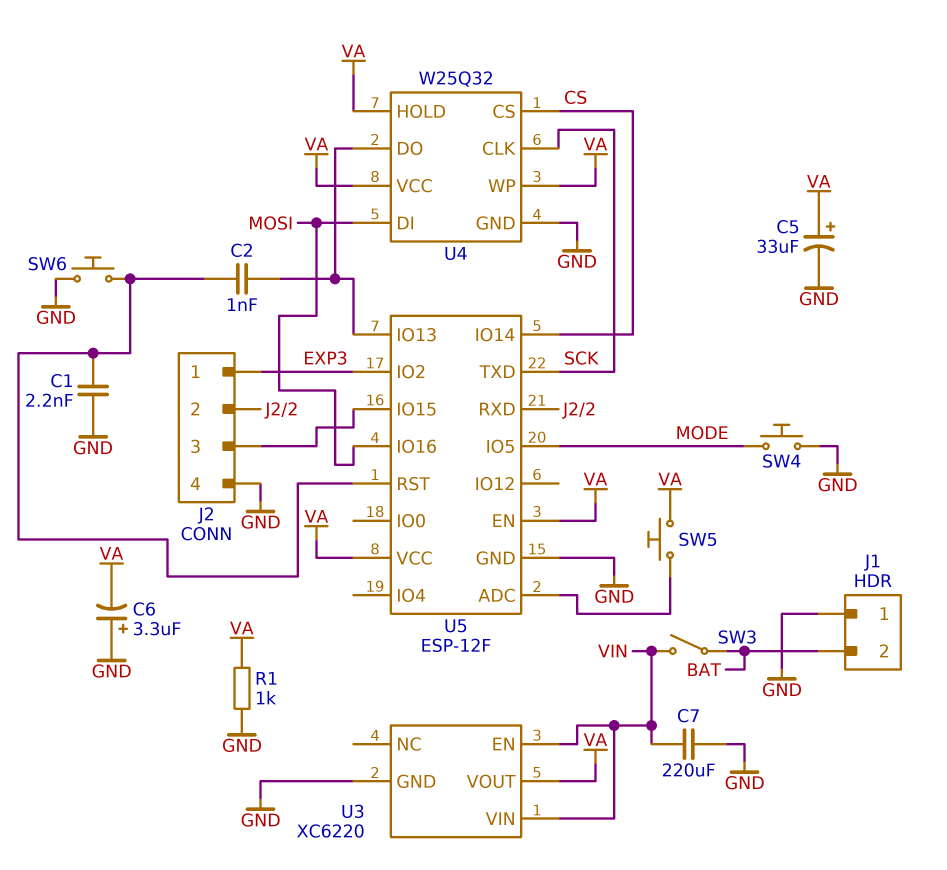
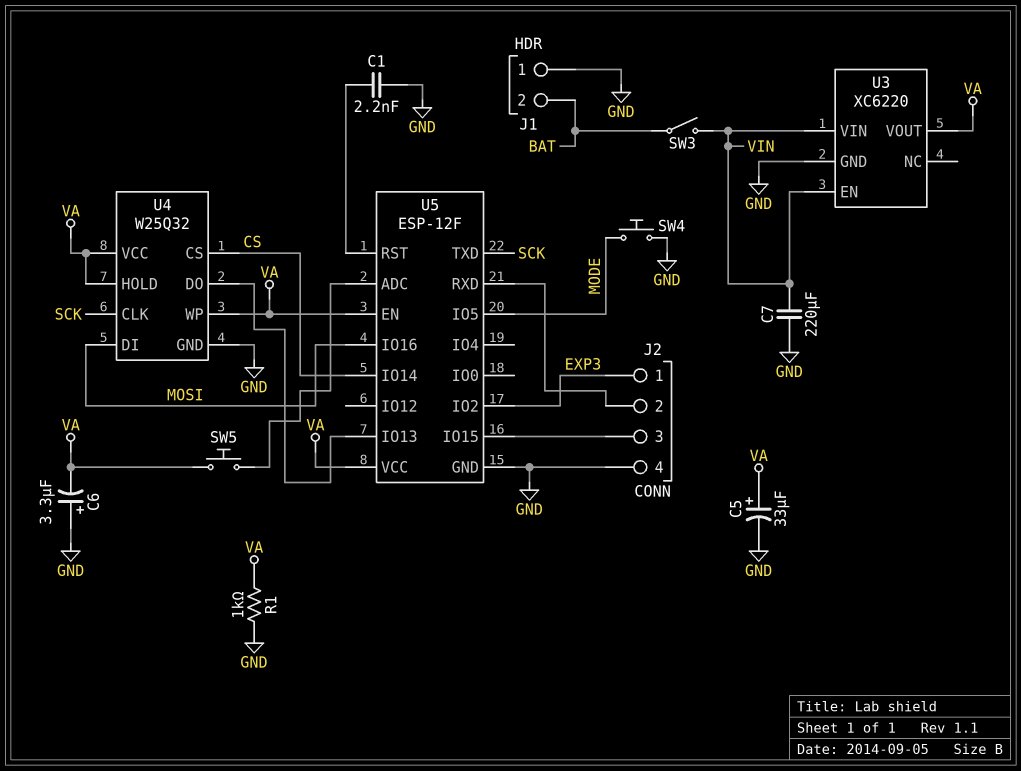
C2: 1nF (U4/DO, U5/RST) -> none
SW6: button (GND, U5/RST) -> none

